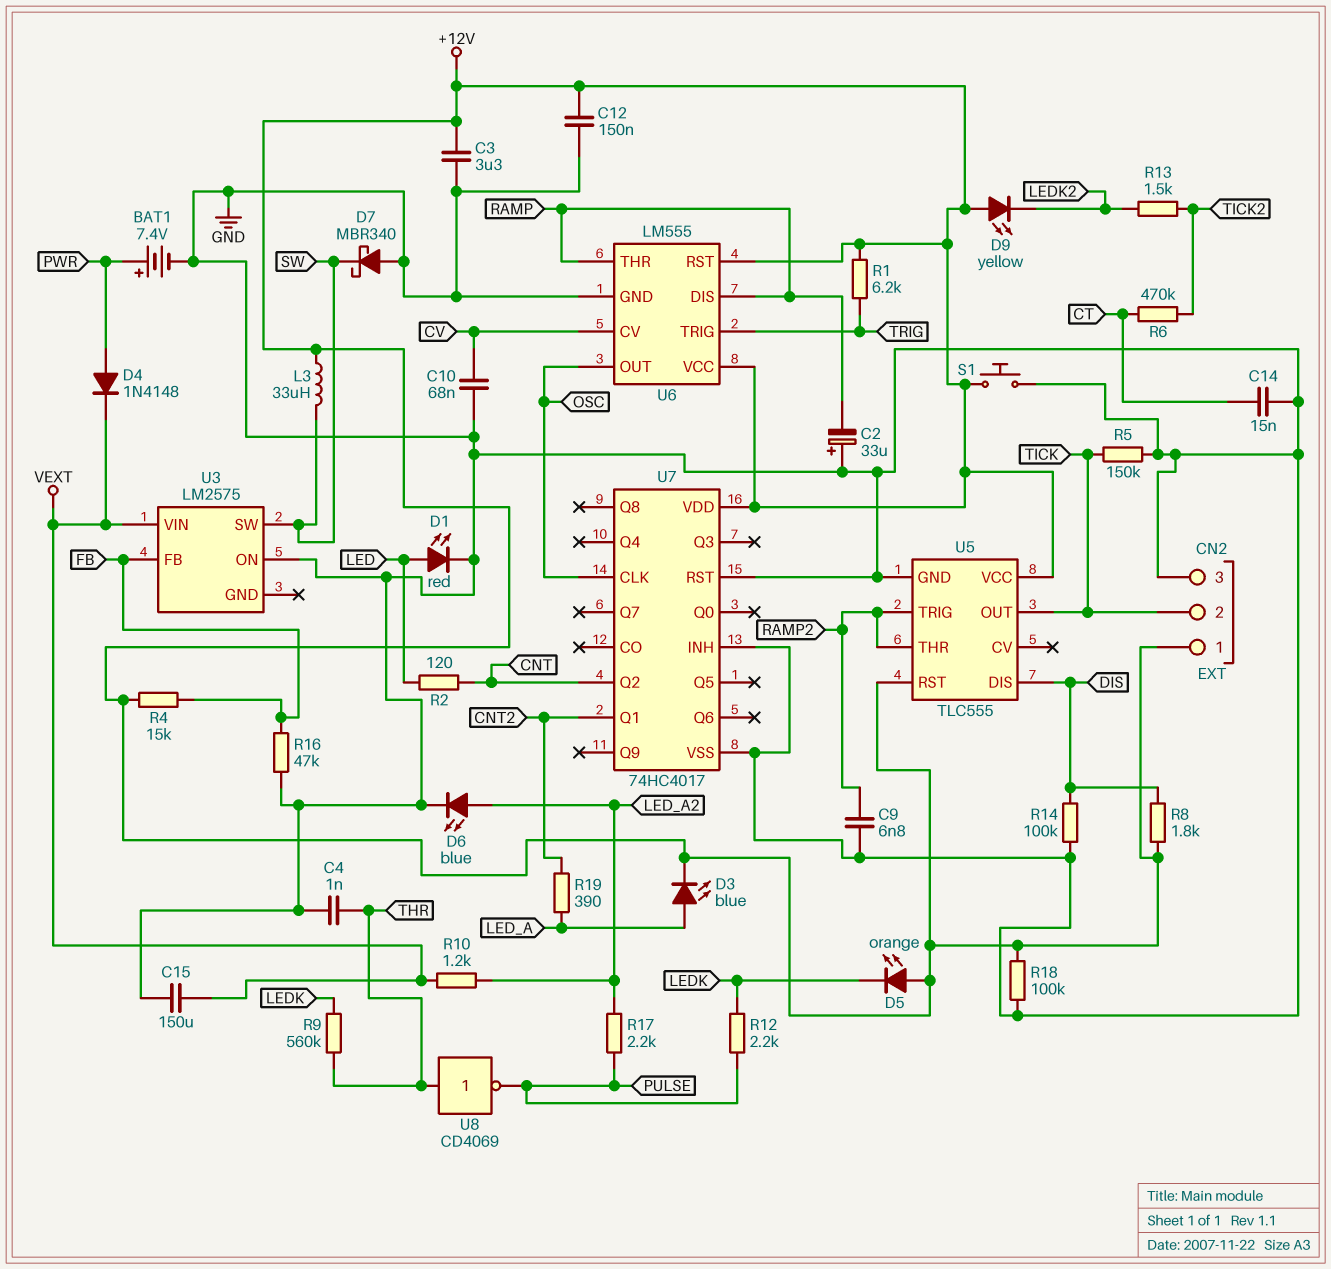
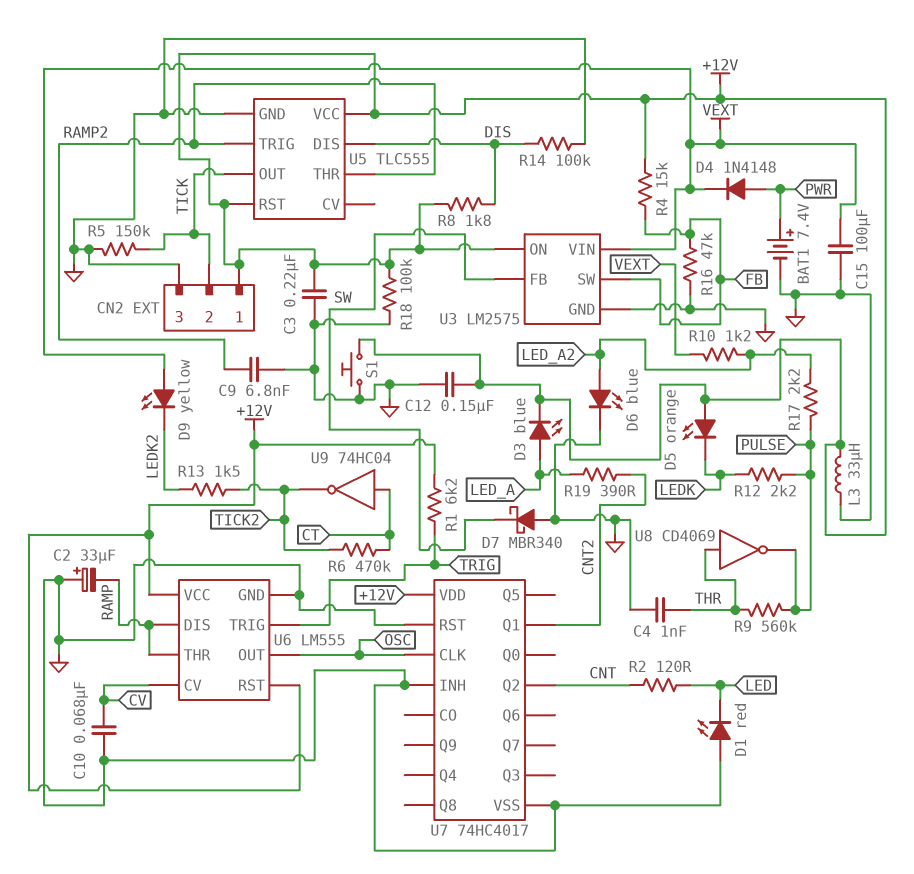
C3: 3.3uF (+12V, GND) -> 220nF (+12V, GND)
C14: 15nF (CT, GND) -> none
C15: 150uF (GND, VEXT) -> 100uF (GND, VEXT)
D1: LED red (A LED, K GND) -> LED red (A GND, K LED)
D9: LED yellow (A +12V, K LEDK2) -> LED yellow (A VEXT, K LEDK2)
L3: 33uH (+12V, SW) -> 33uH (+12V, GND)
R9: 560k (LEDK, THR) -> 560k (PULSE, THR)
U3 pin FB: FB -> SW
U3 pin GND: none -> GND
U3 pin ON: GND -> +12V
U3 pin SW: SW -> FB
U9: none -> NOT 74HC04 (in CT, out TICK2)

